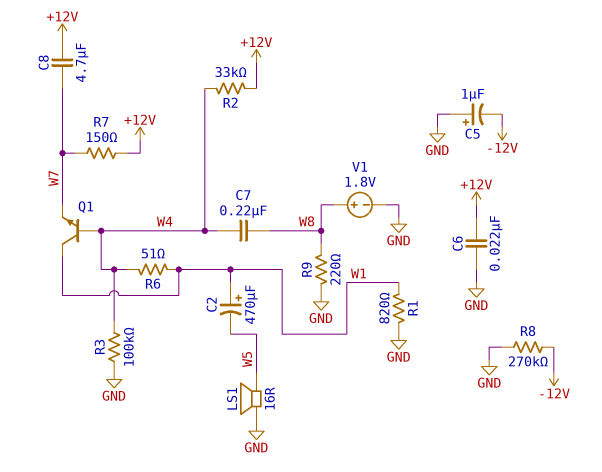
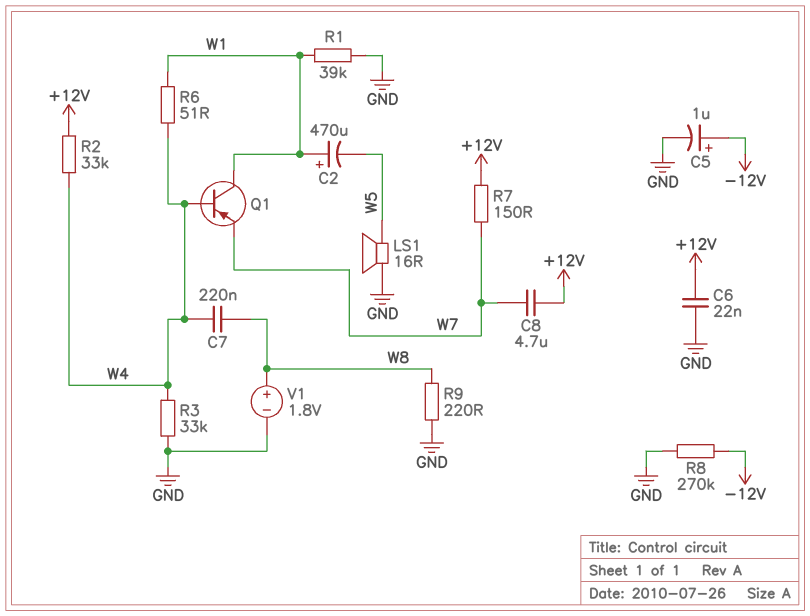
C5: 1uF (plus GND, minus -12V) -> 1uF (plus -12V, minus GND)
Q1: NPN (B W4, C W1, E W7) -> PNP (B W4, C W1, E W7)
R1: 820 (GND, W1) -> 39k (GND, W1)
R3: 100k (GND, W4) -> 33k (GND, W4)

